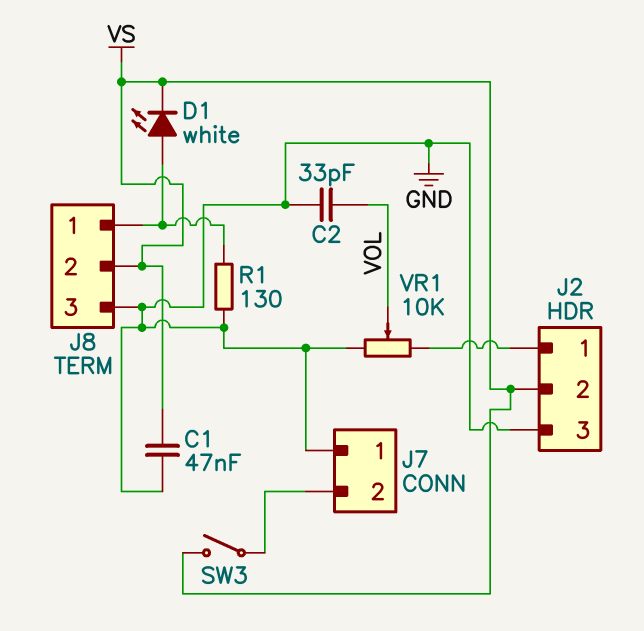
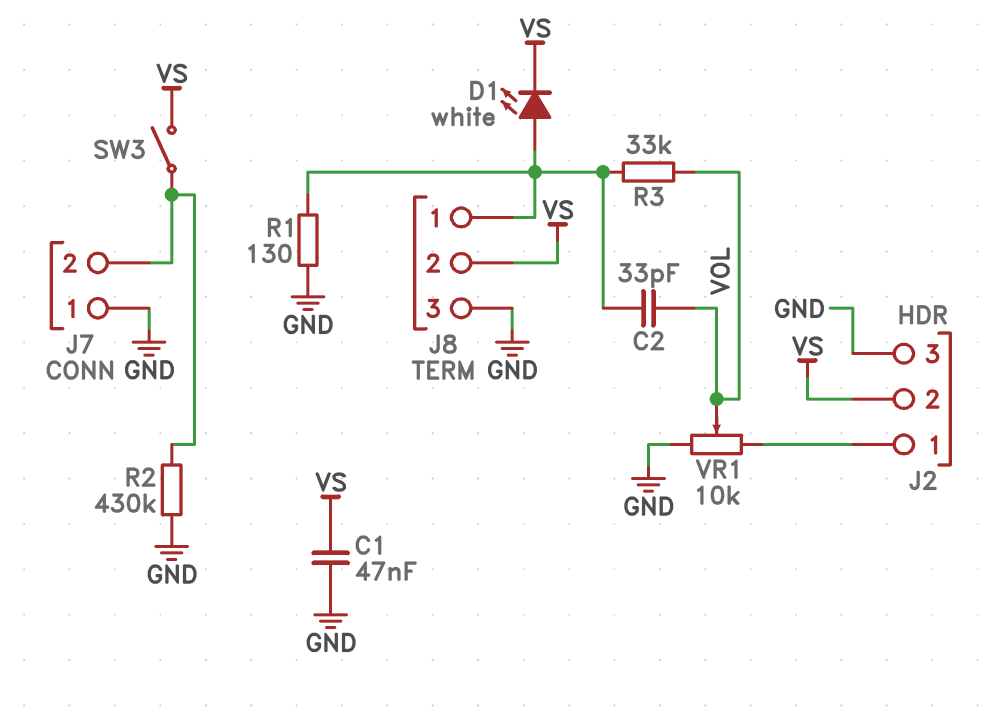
C2: 33pF (GND, VOL) -> 33pF (J8/1, VOL)
R2: none -> 430k (GND, J7/2)
R3: none -> 33k (J8/1, VOL)

